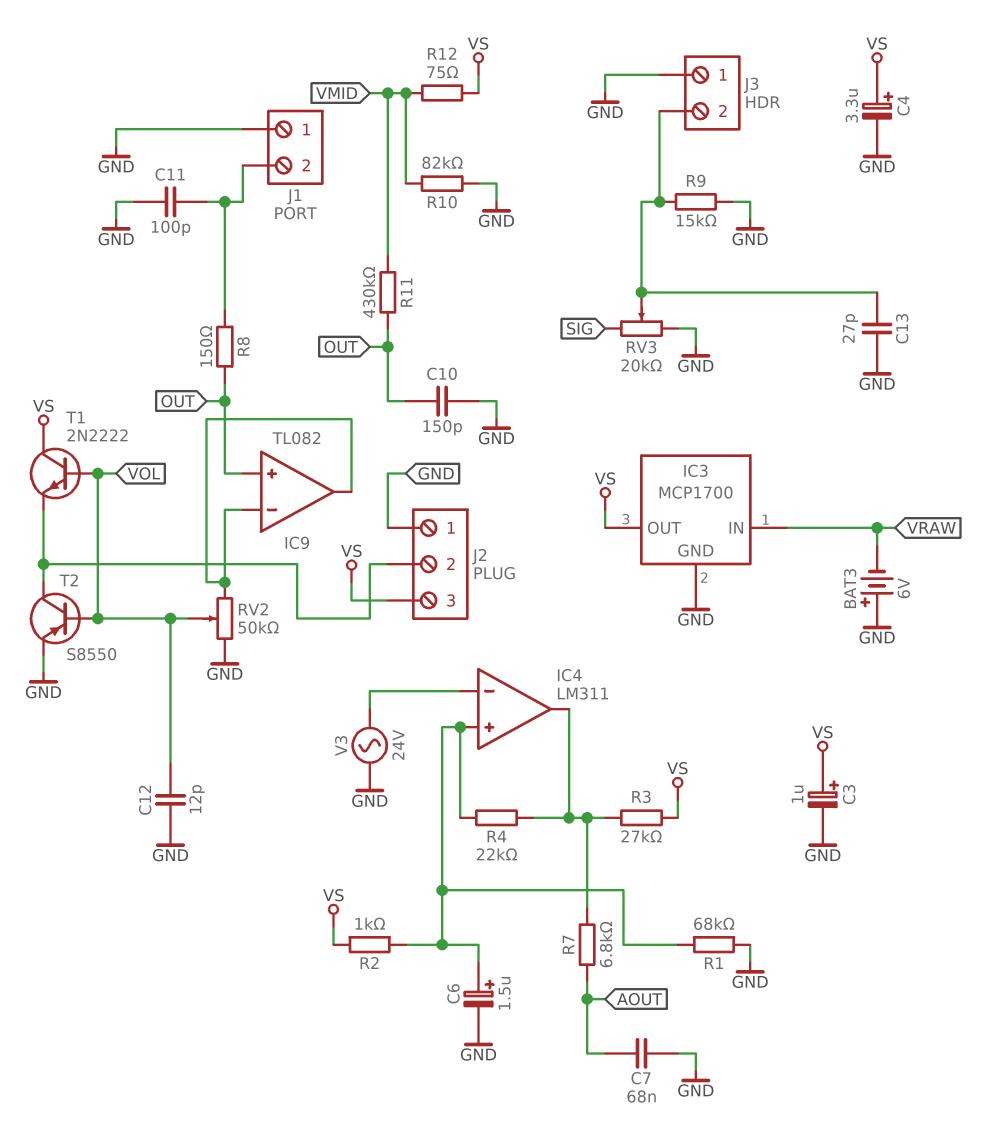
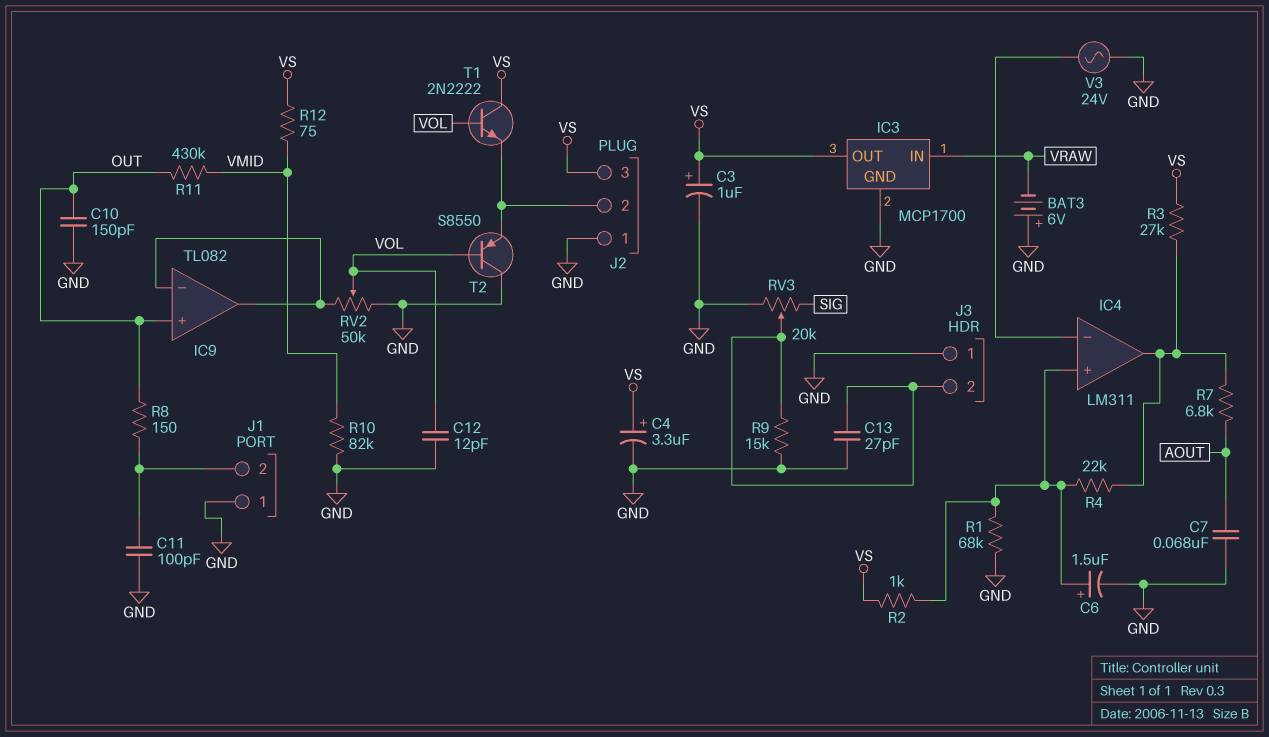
T2: PNP S8550 (B VOL, C J2/2, E GND) -> PNP S8550 (B VOL, C GND, E J2/2)

